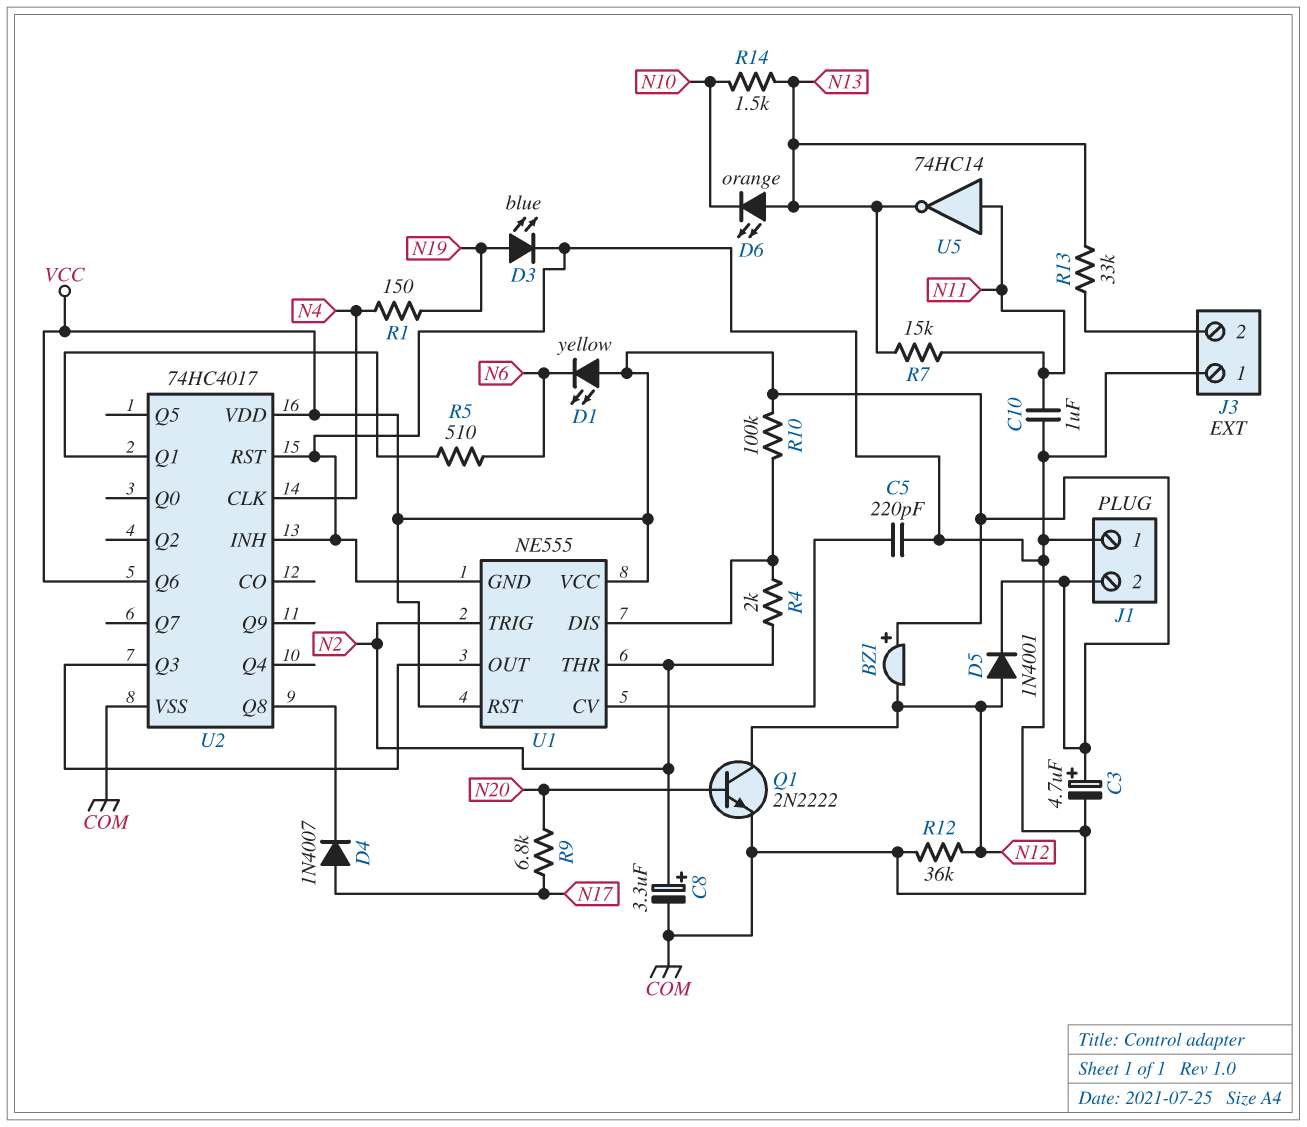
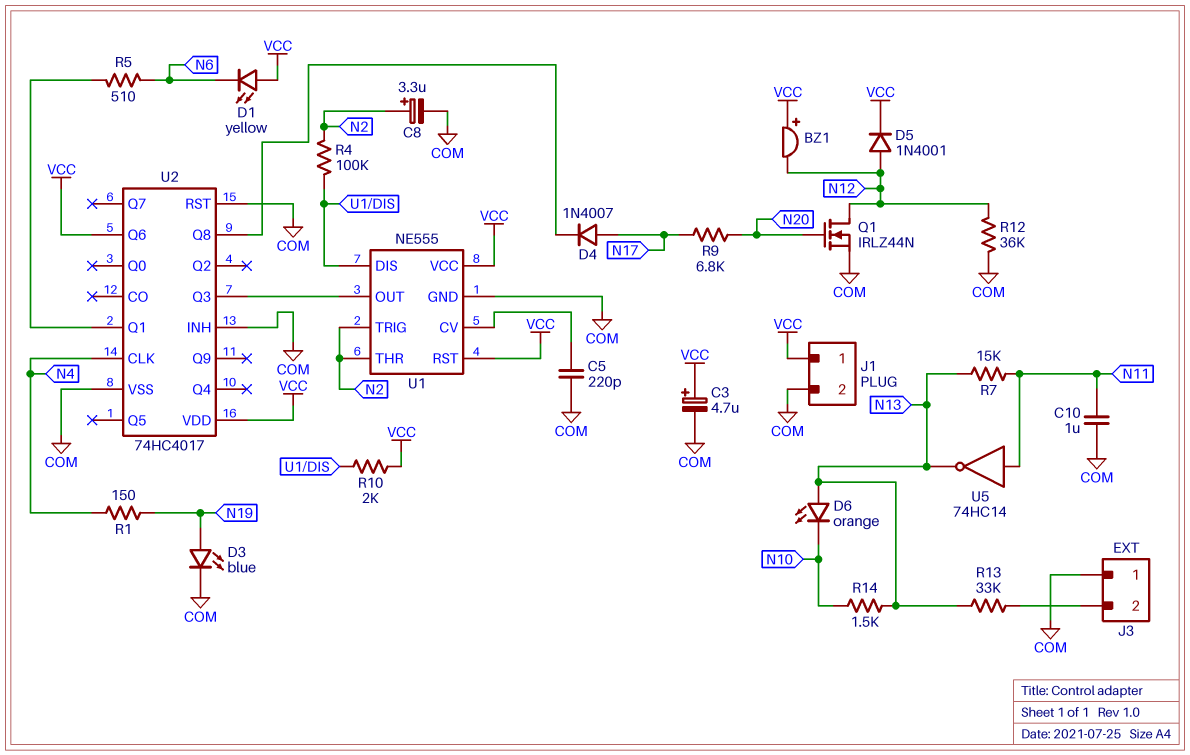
J1 pin 1: COM -> VCC
J1 pin 2: VCC -> COM
Q1: NPN 2N2222 (B N20, C N12, E COM) -> NMOS IRLZ44N (G N20, D N12, S COM)
R4: 2k (N2, U1/DIS) -> 100k (N2, U1/DIS)
R10: 100k (U1/DIS, VCC) -> 2k (U1/DIS, VCC)

